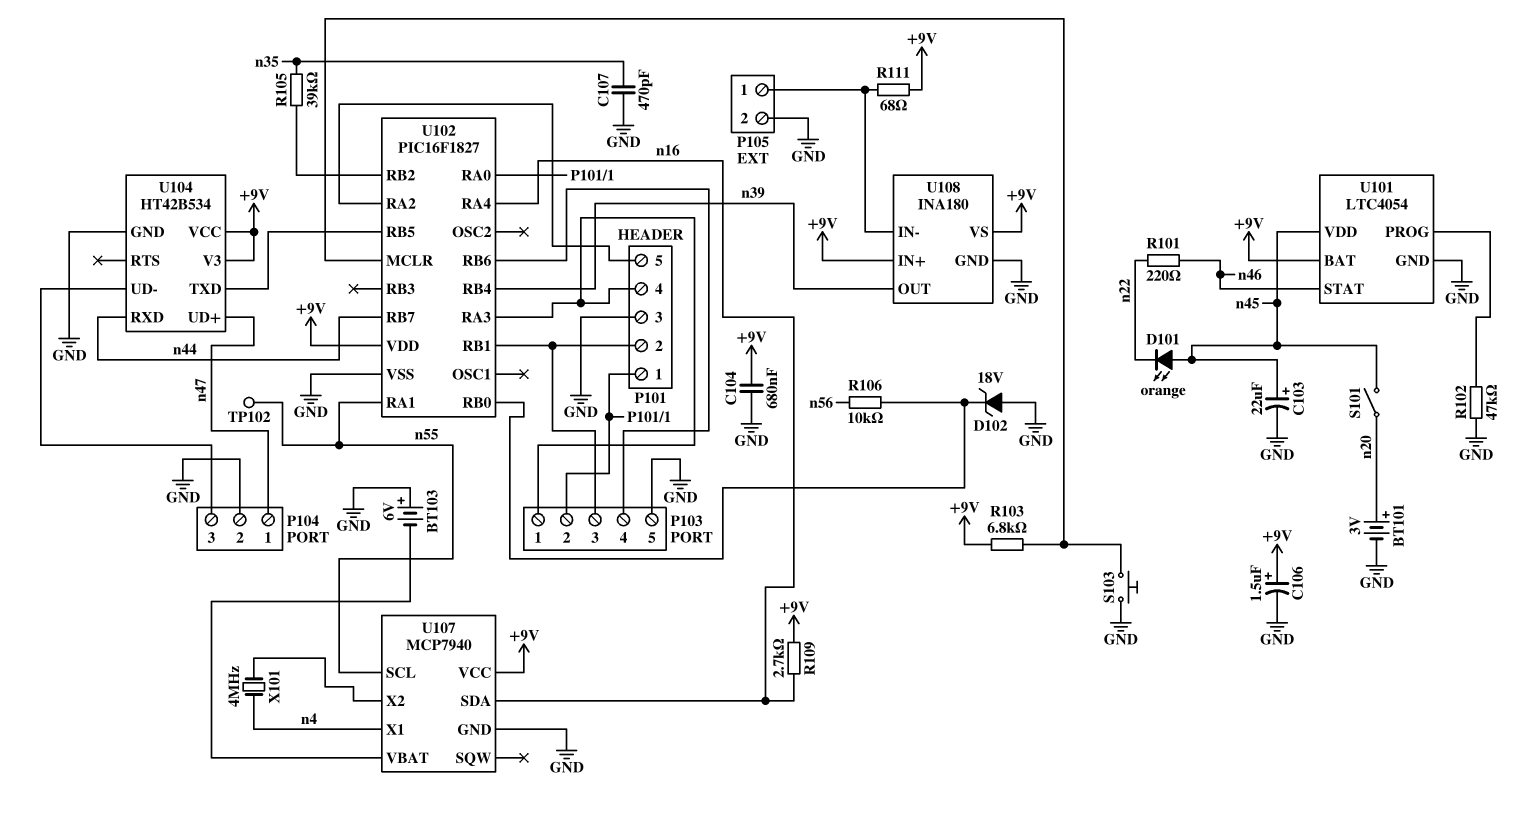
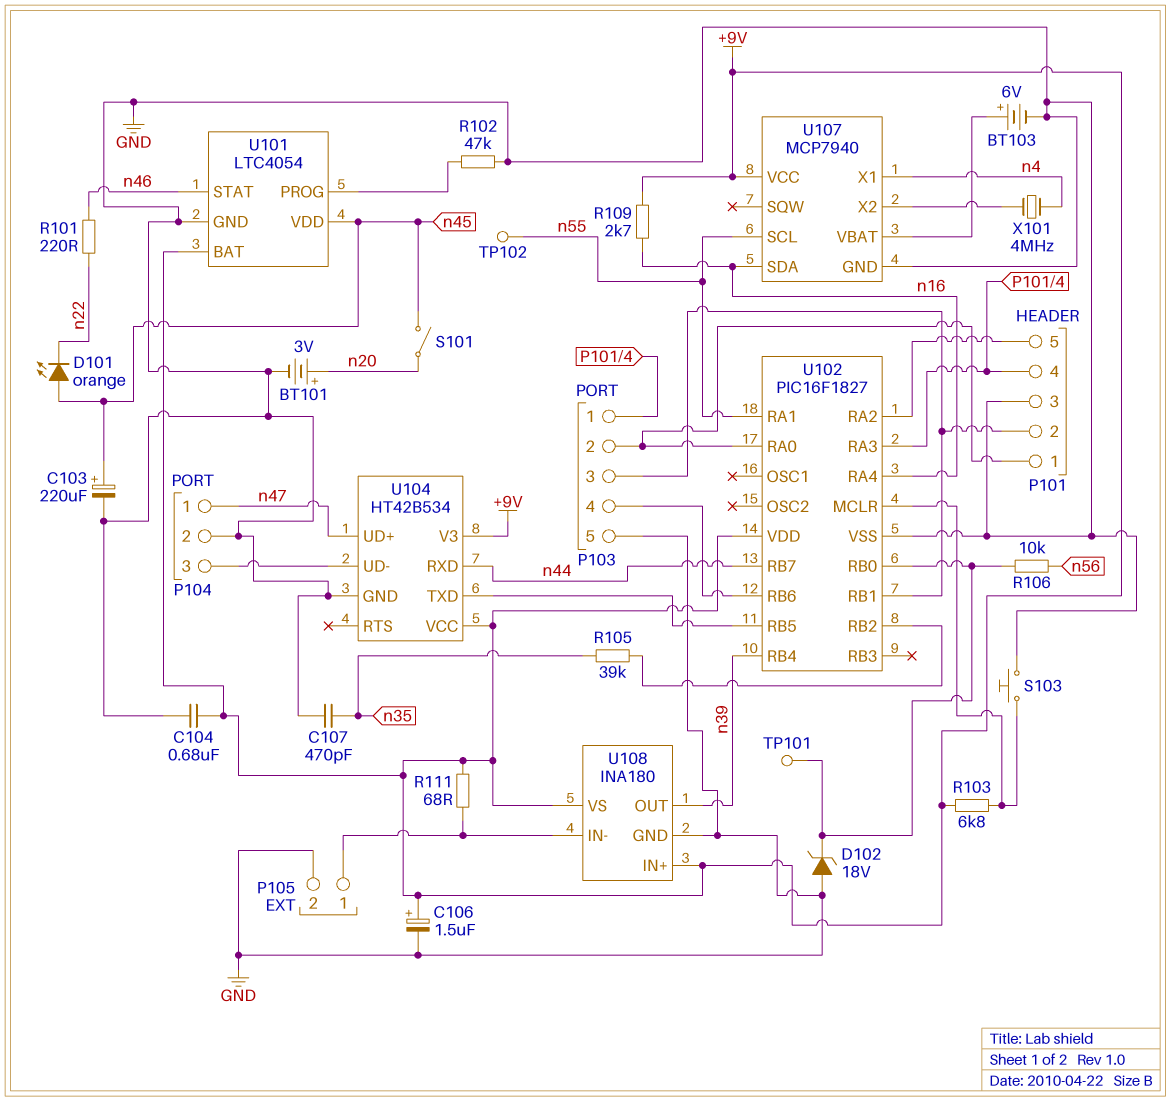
BT103: 6V (plus GND, minus U107/VBAT) -> 6V (plus U107/VBAT, minus GND)
C103: 22uF (plus n45, minus GND) -> 220uF (plus n45, minus GND)
TP101: none -> test point (U102/RB0)

